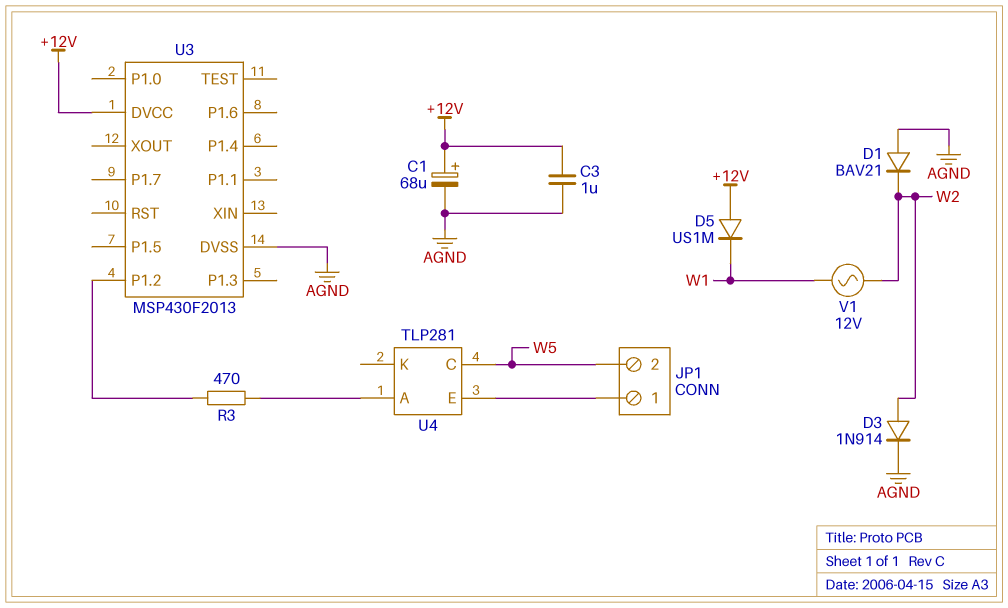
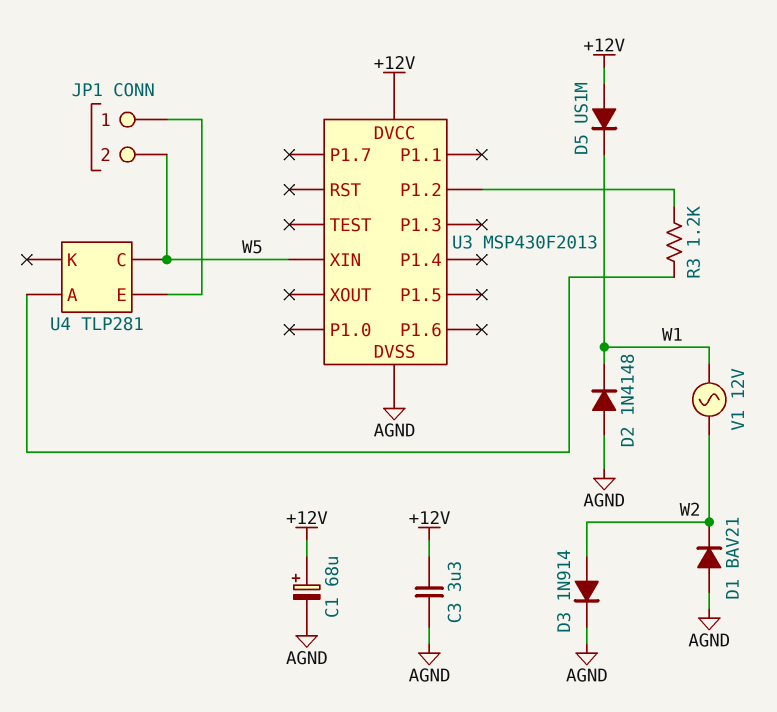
C3: 1uF (+12V, AGND) -> 3.3uF (+12V, AGND)
D2: none -> diode 1N4148 (A AGND, K W1)
R3: 470 (U3/P1.2, U4/A) -> 1.2k (U3/P1.2, U4/A)
U3 pin XIN: none -> W5

